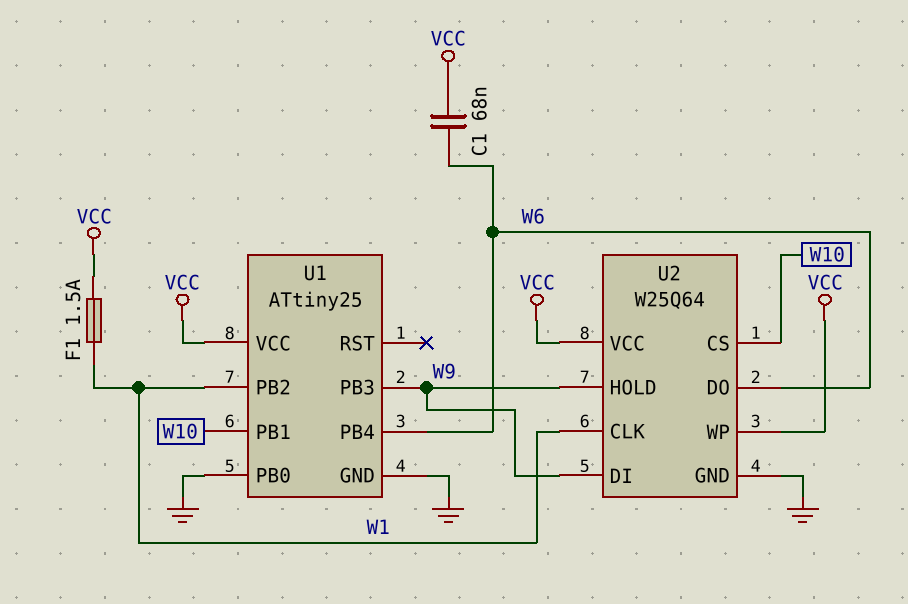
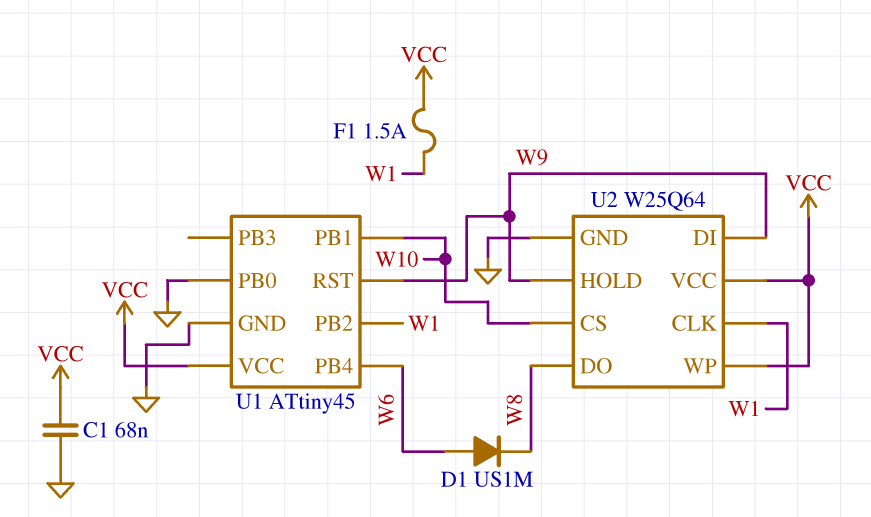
C1: 68nF (VCC, W6) -> 68nF (GND, VCC)
D1: none -> diode US1M (A W6, K W8)
U1: ATtiny25 -> ATtiny45
U1 pin PB3: W9 -> none
U1 pin RST: none -> W9
U2 pin DO: W6 -> W8

